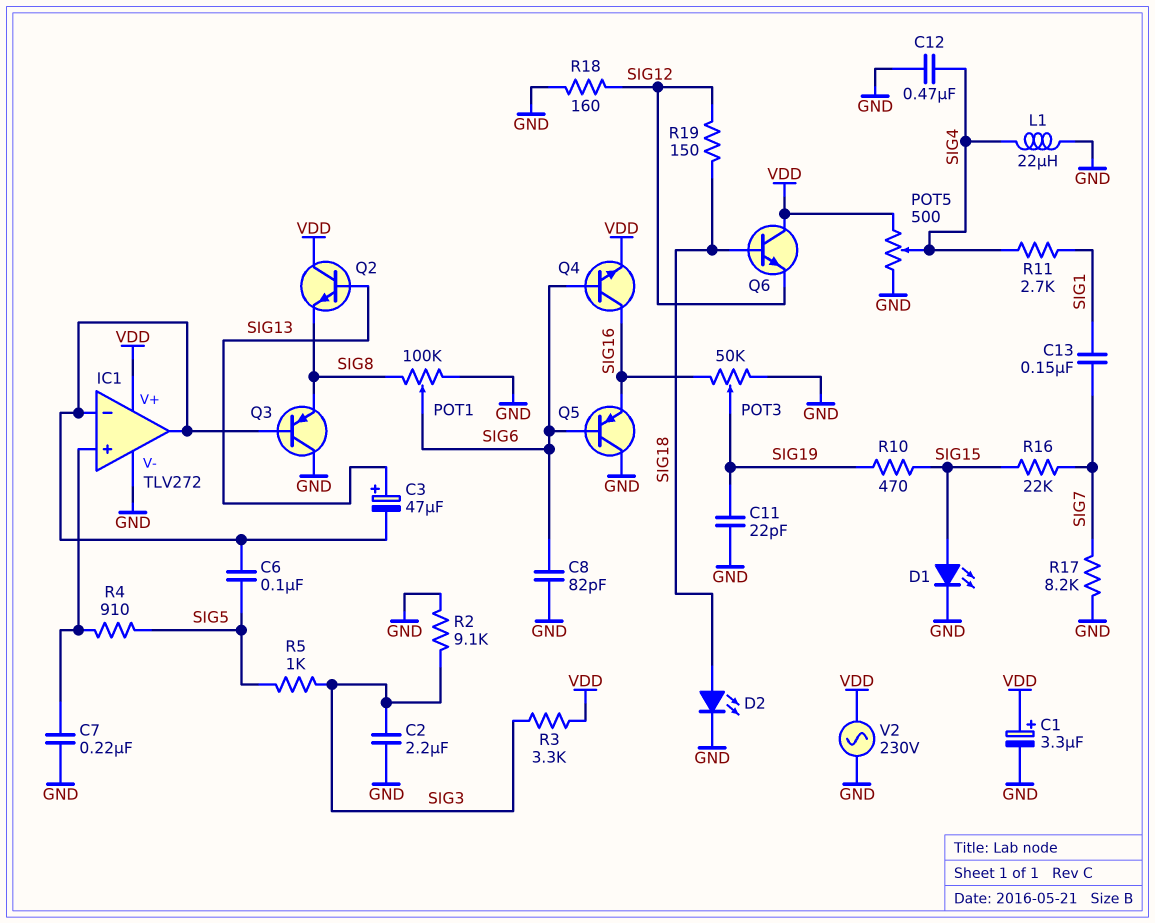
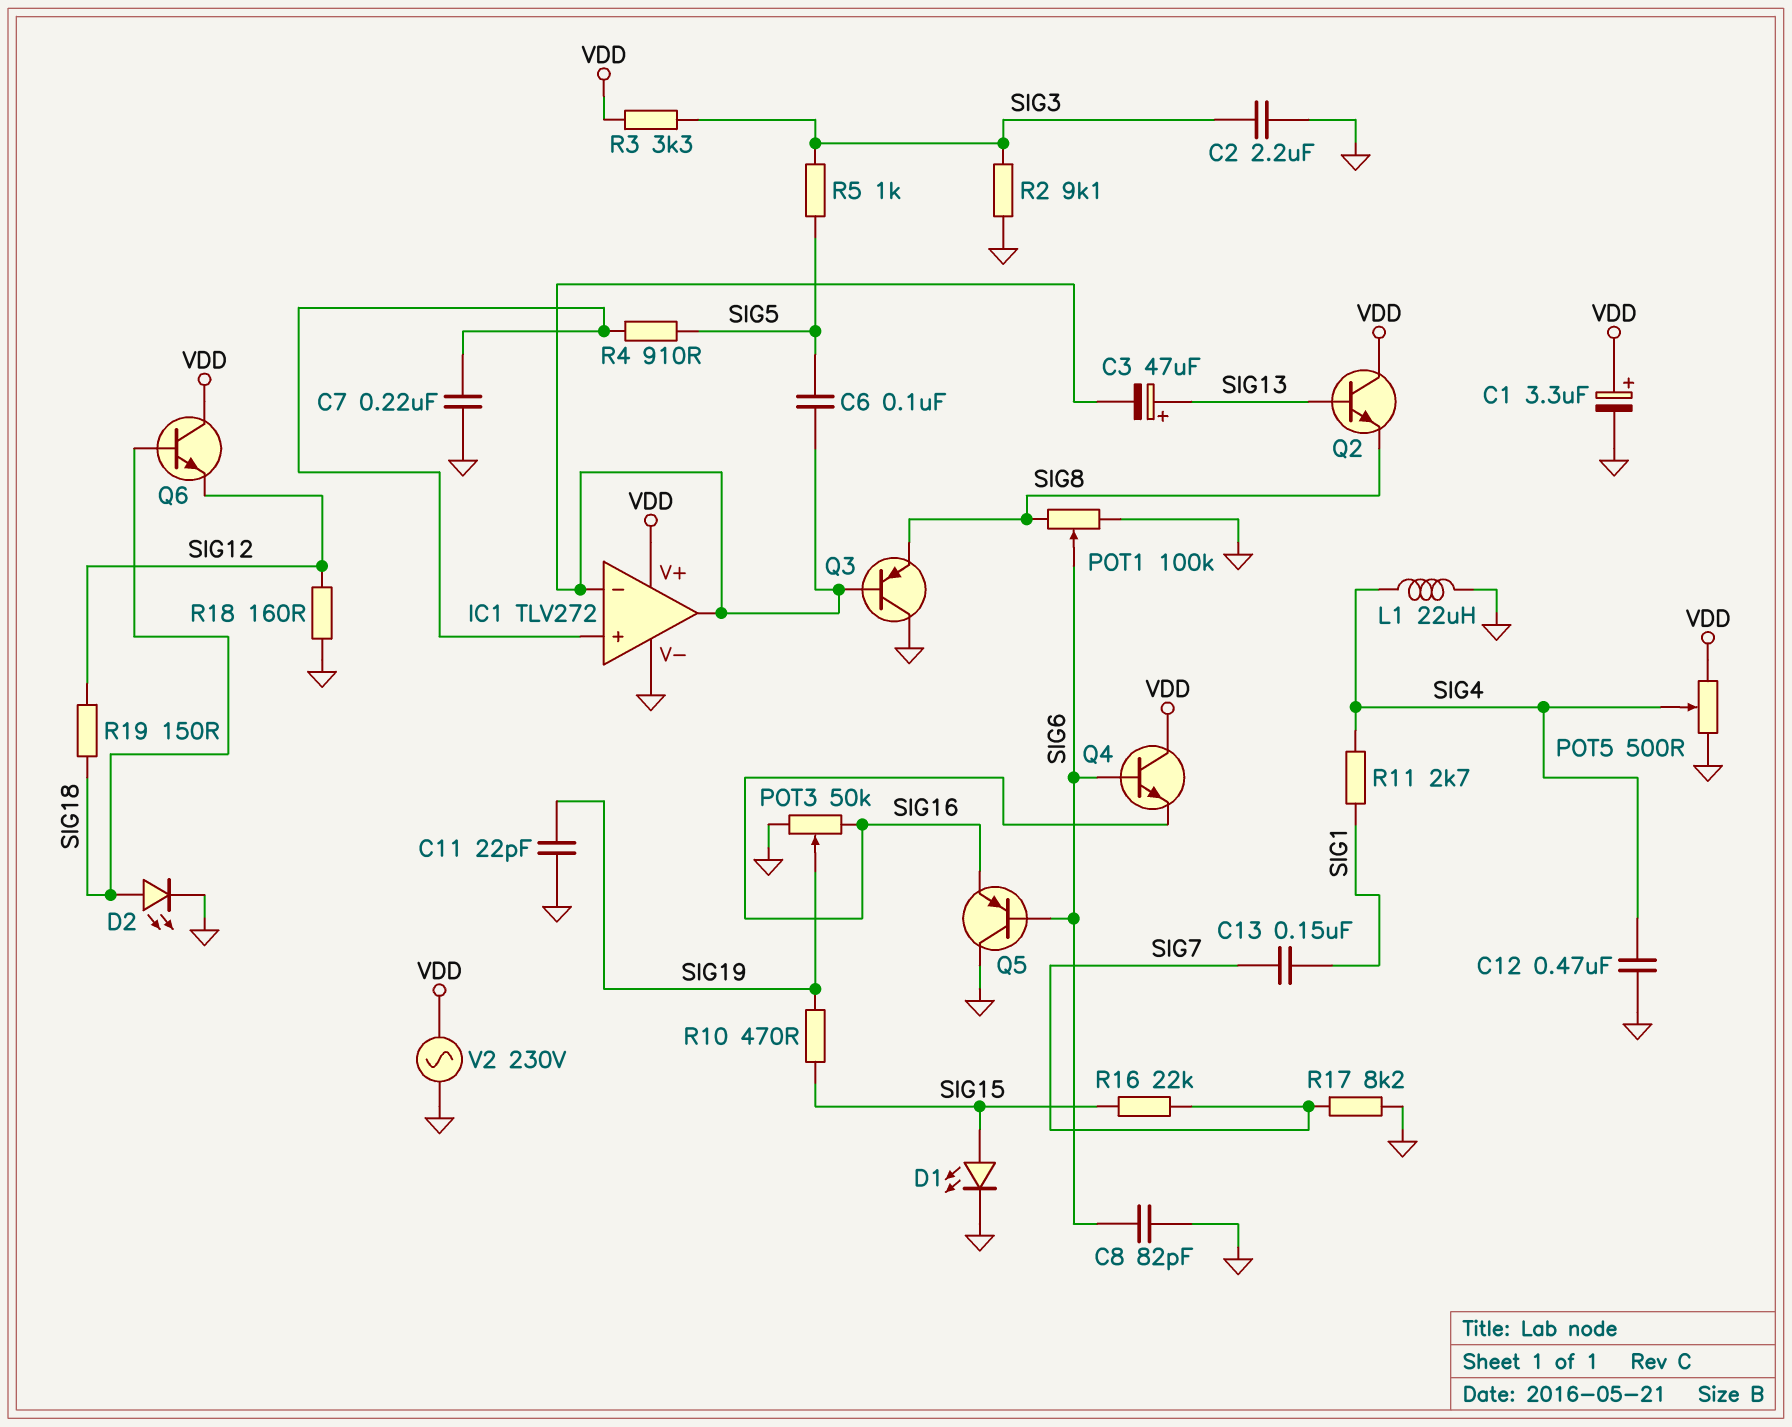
Q4: NPN (B SIG6, C SIG16, E VDD) -> NPN (B SIG6, C VDD, E SIG16)

